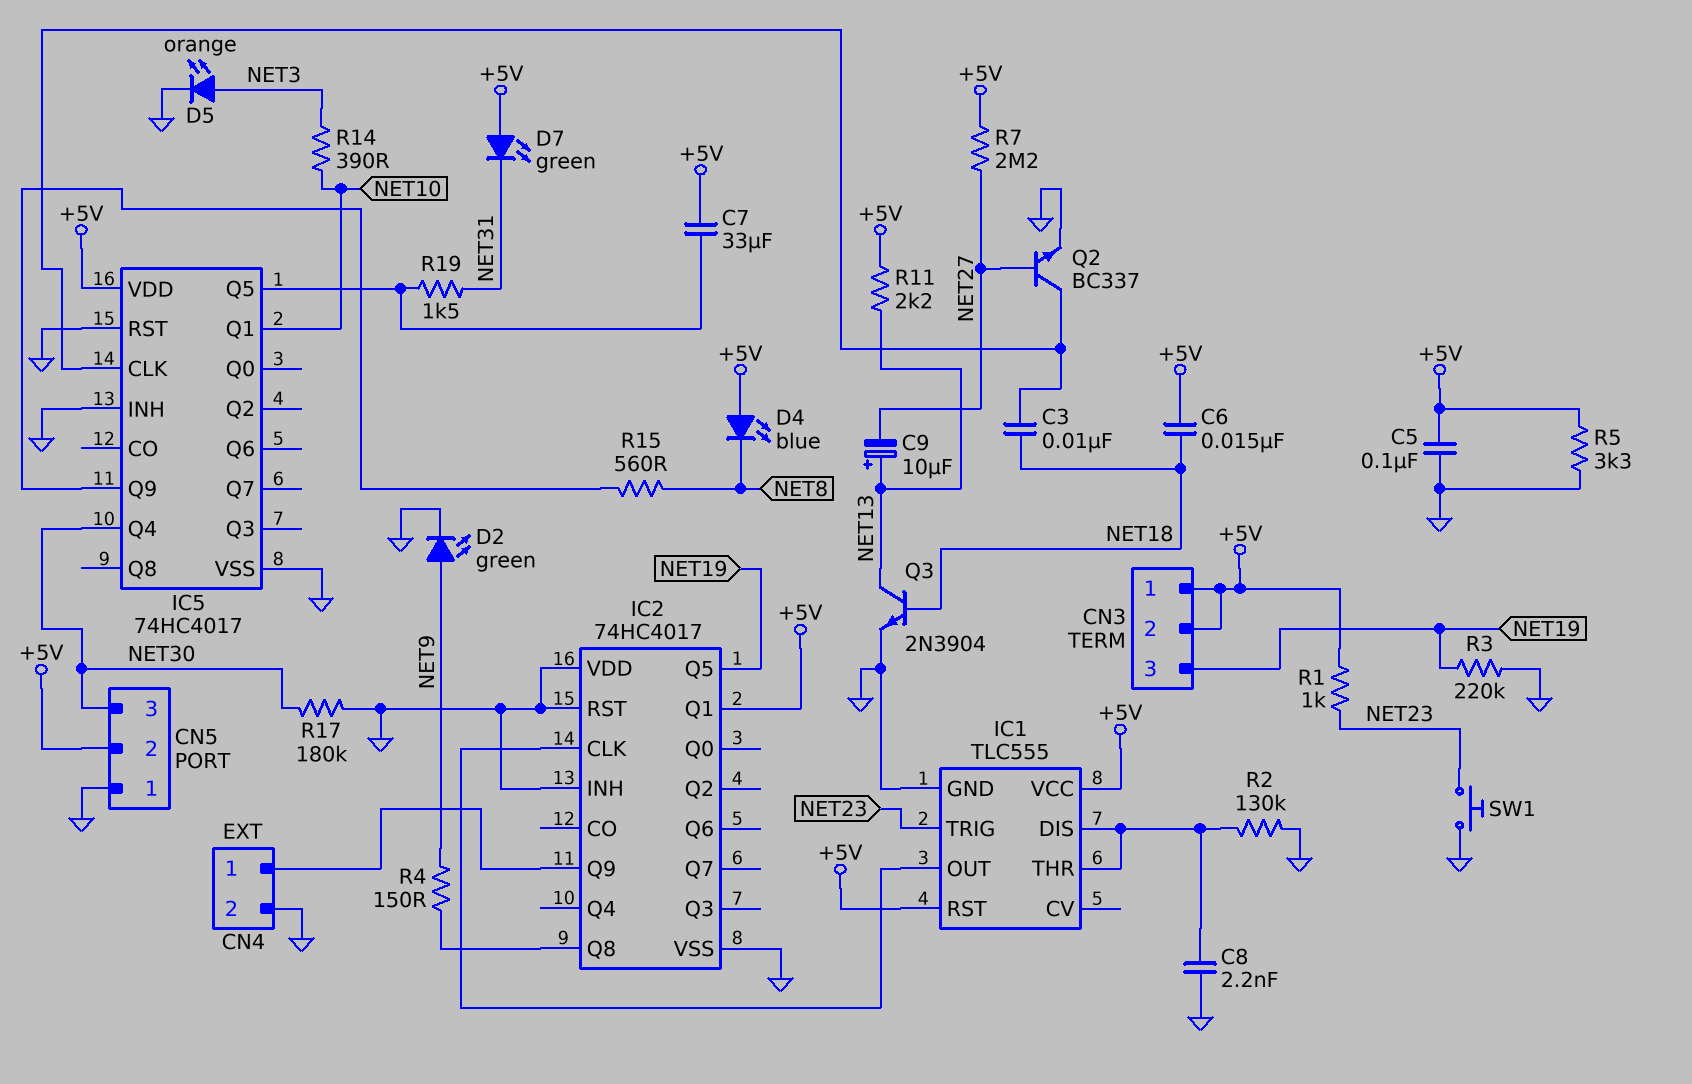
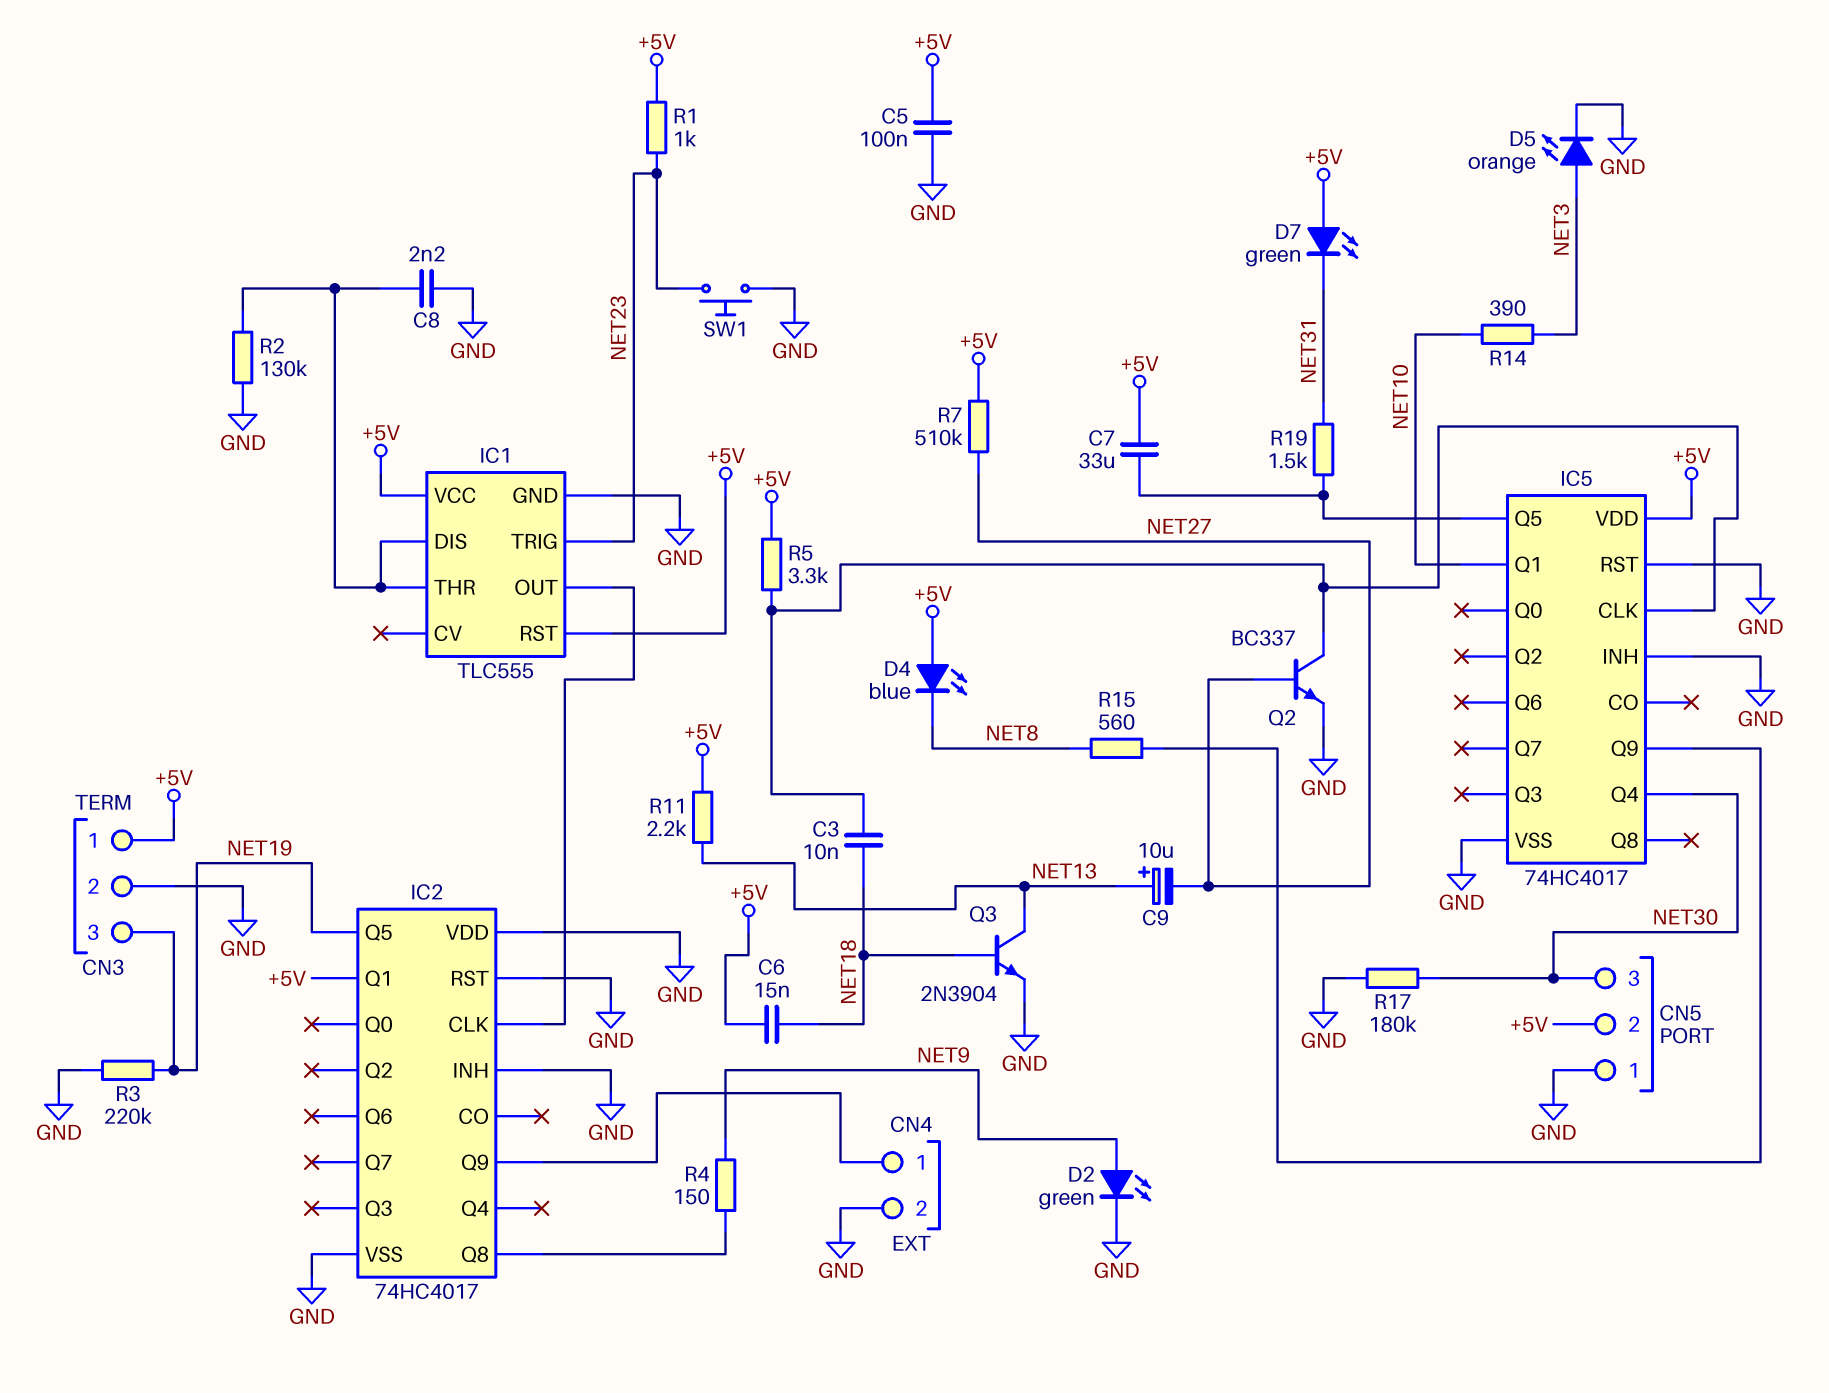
CN3 pin 2: +5V -> GND
R5: 3.3k (+5V, GND) -> 3.3k (+5V, IC5/CLK)
R7: 2.2M (+5V, NET27) -> 510k (+5V, NET27)

